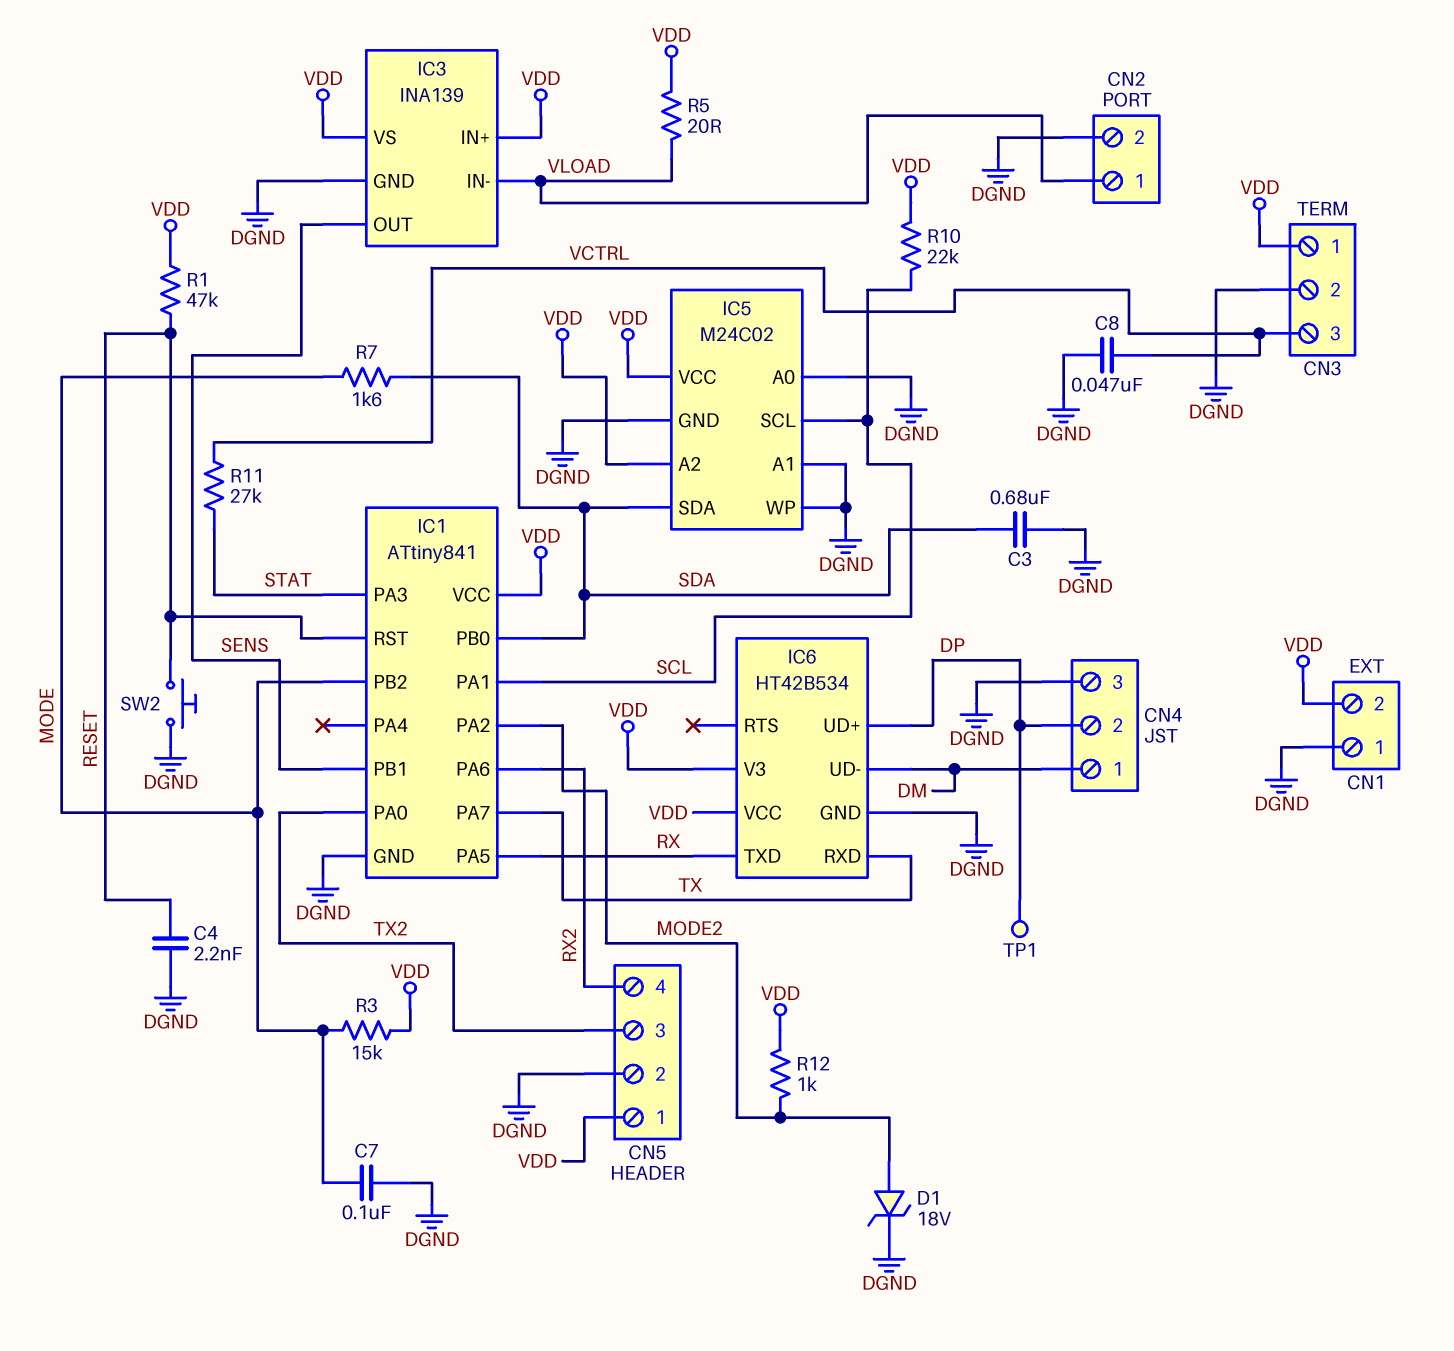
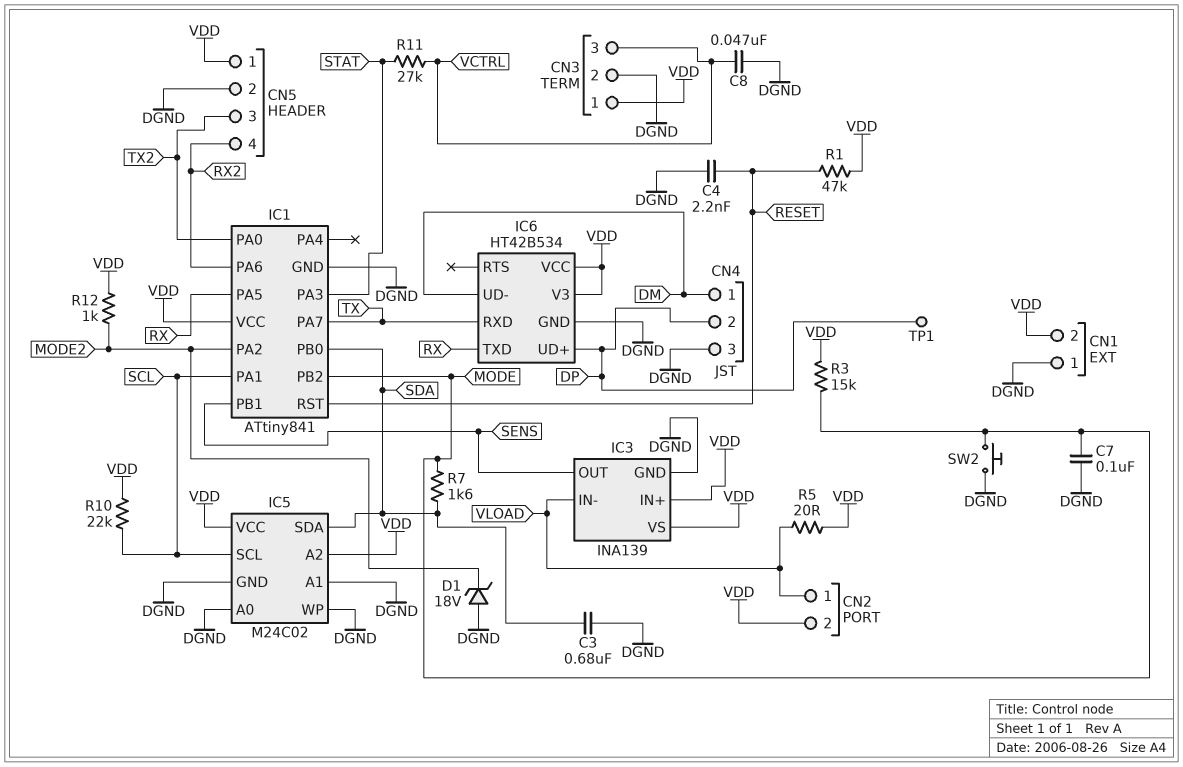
CN2 pin 2: DGND -> VDD
D1: zener 18V (A MODE2, K DGND) -> zener 18V (A DGND, K MODE2)
SW2: button (DGND, RESET) -> button (DGND, MODE)

